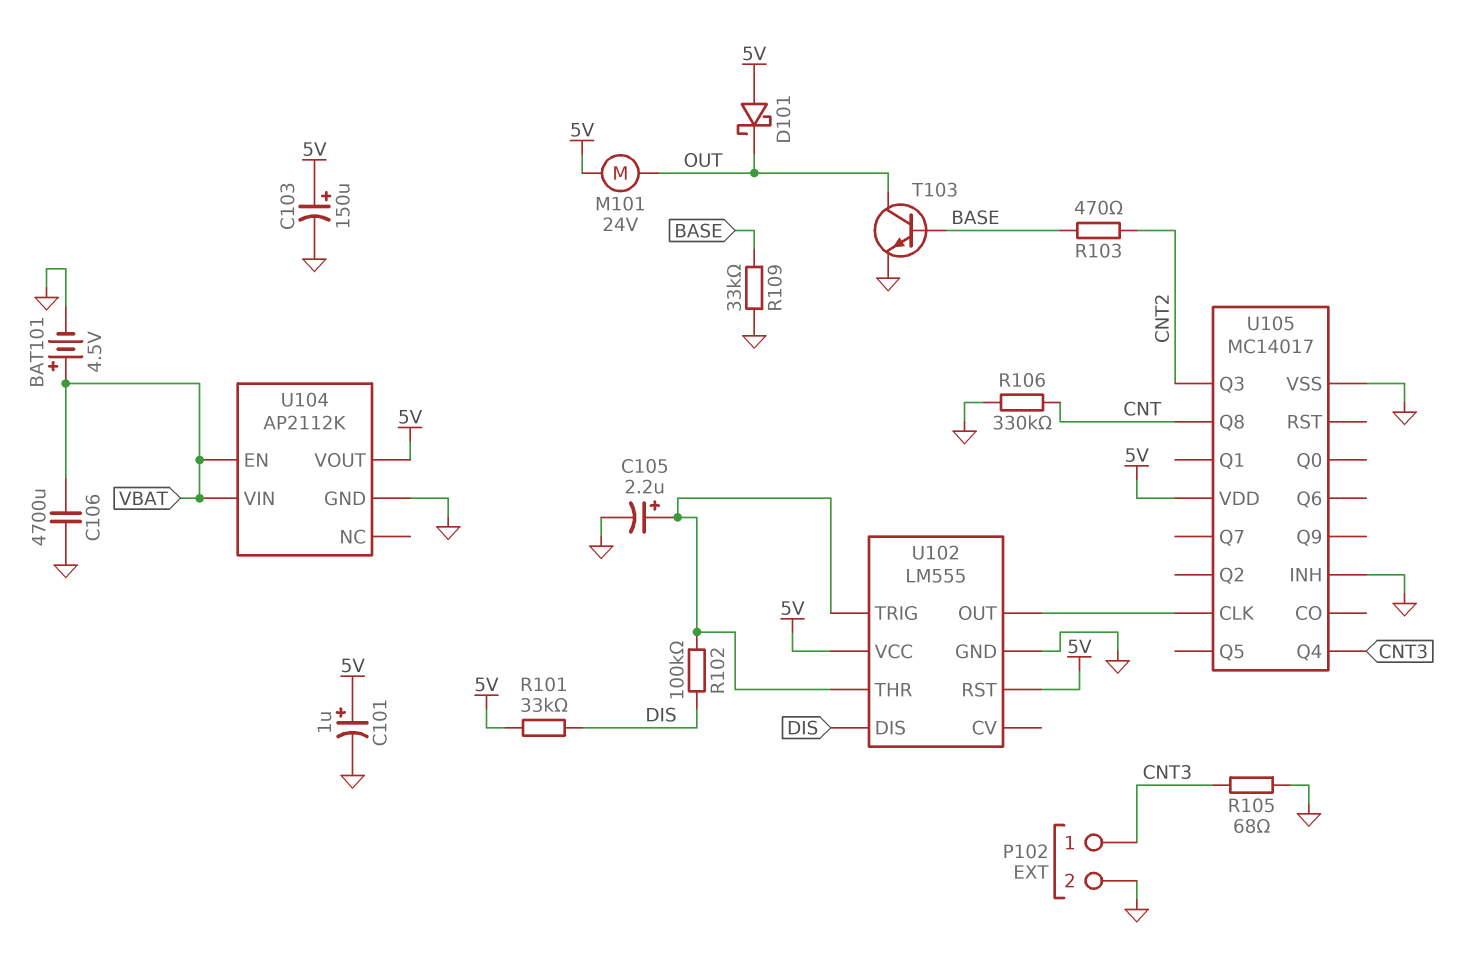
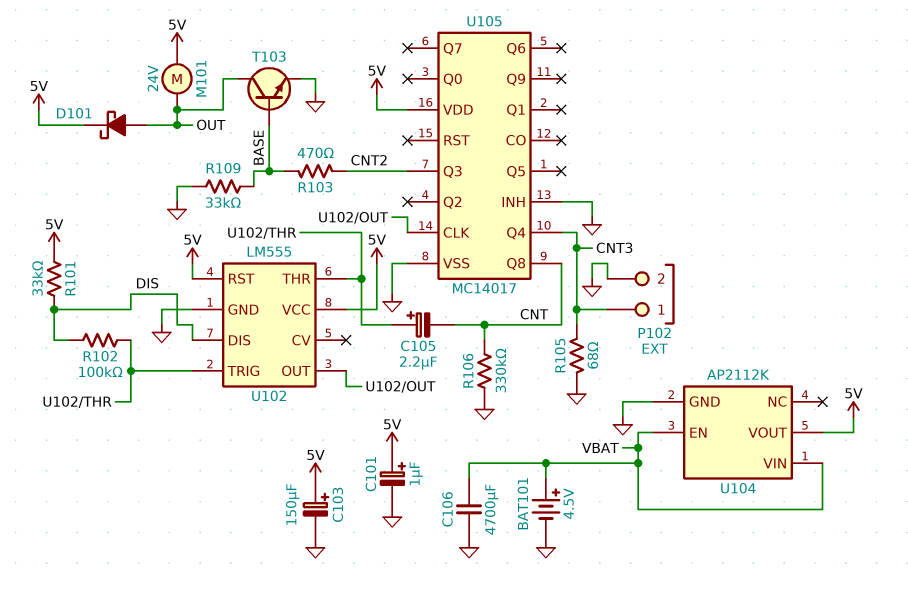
C105: 2.2uF (plus U102/THR, minus GND) -> 2.2uF (plus U102/THR, minus CNT)
D101: schottky (A 5V, K OUT) -> schottky (A OUT, K 5V)

